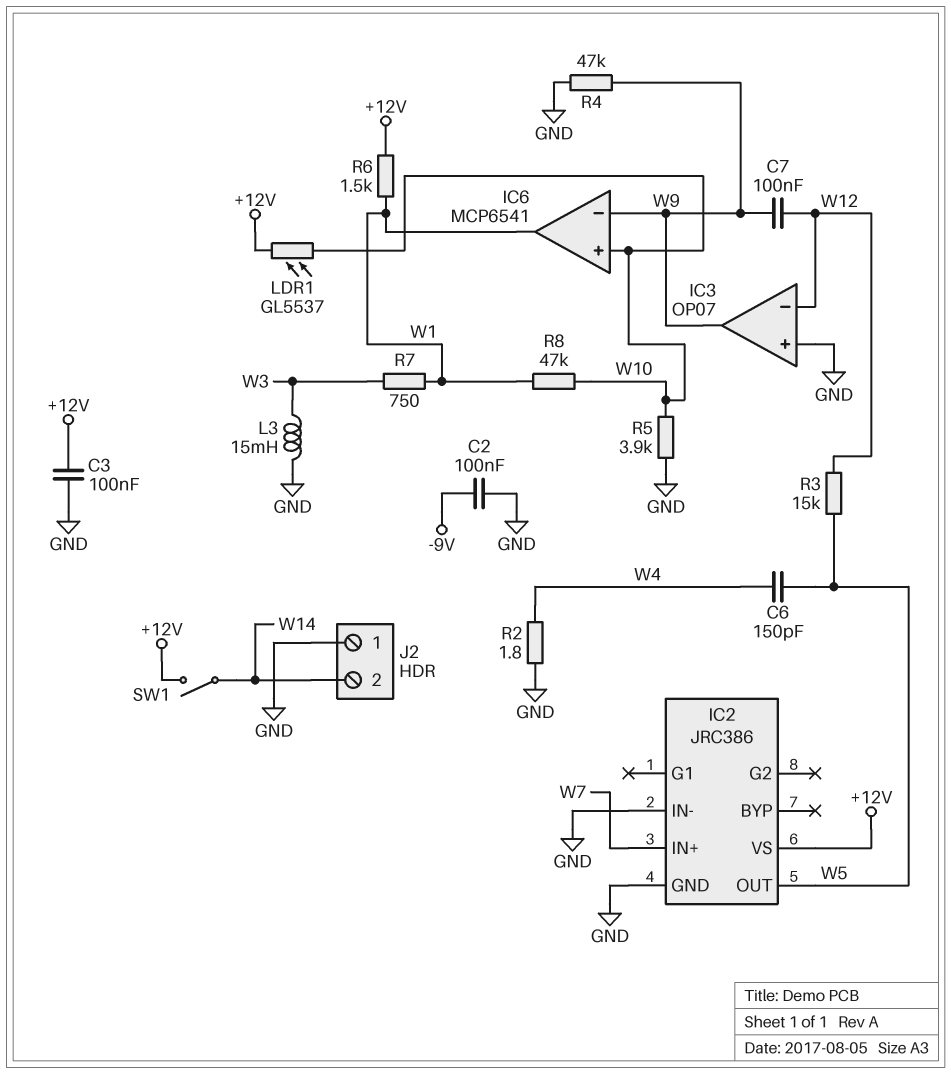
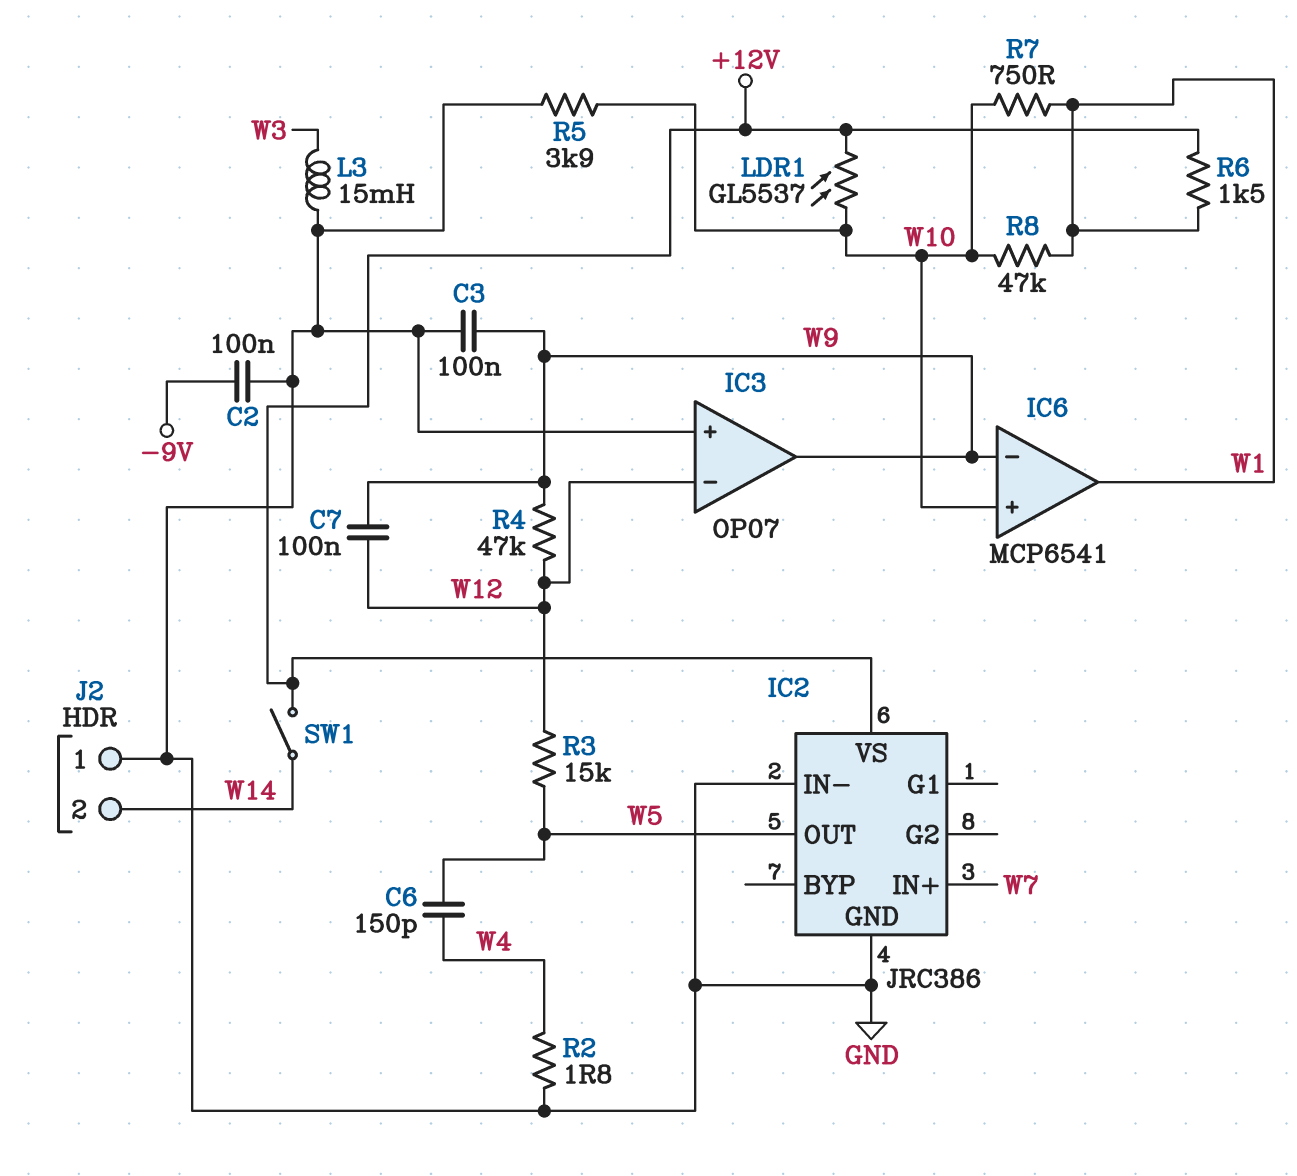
C3: 100nF (+12V, GND) -> 100nF (GND, W9)
R4: 47k (GND, W9) -> 47k (W9, W12)
R7: 750 (W1, W3) -> 750 (W1, W10)

